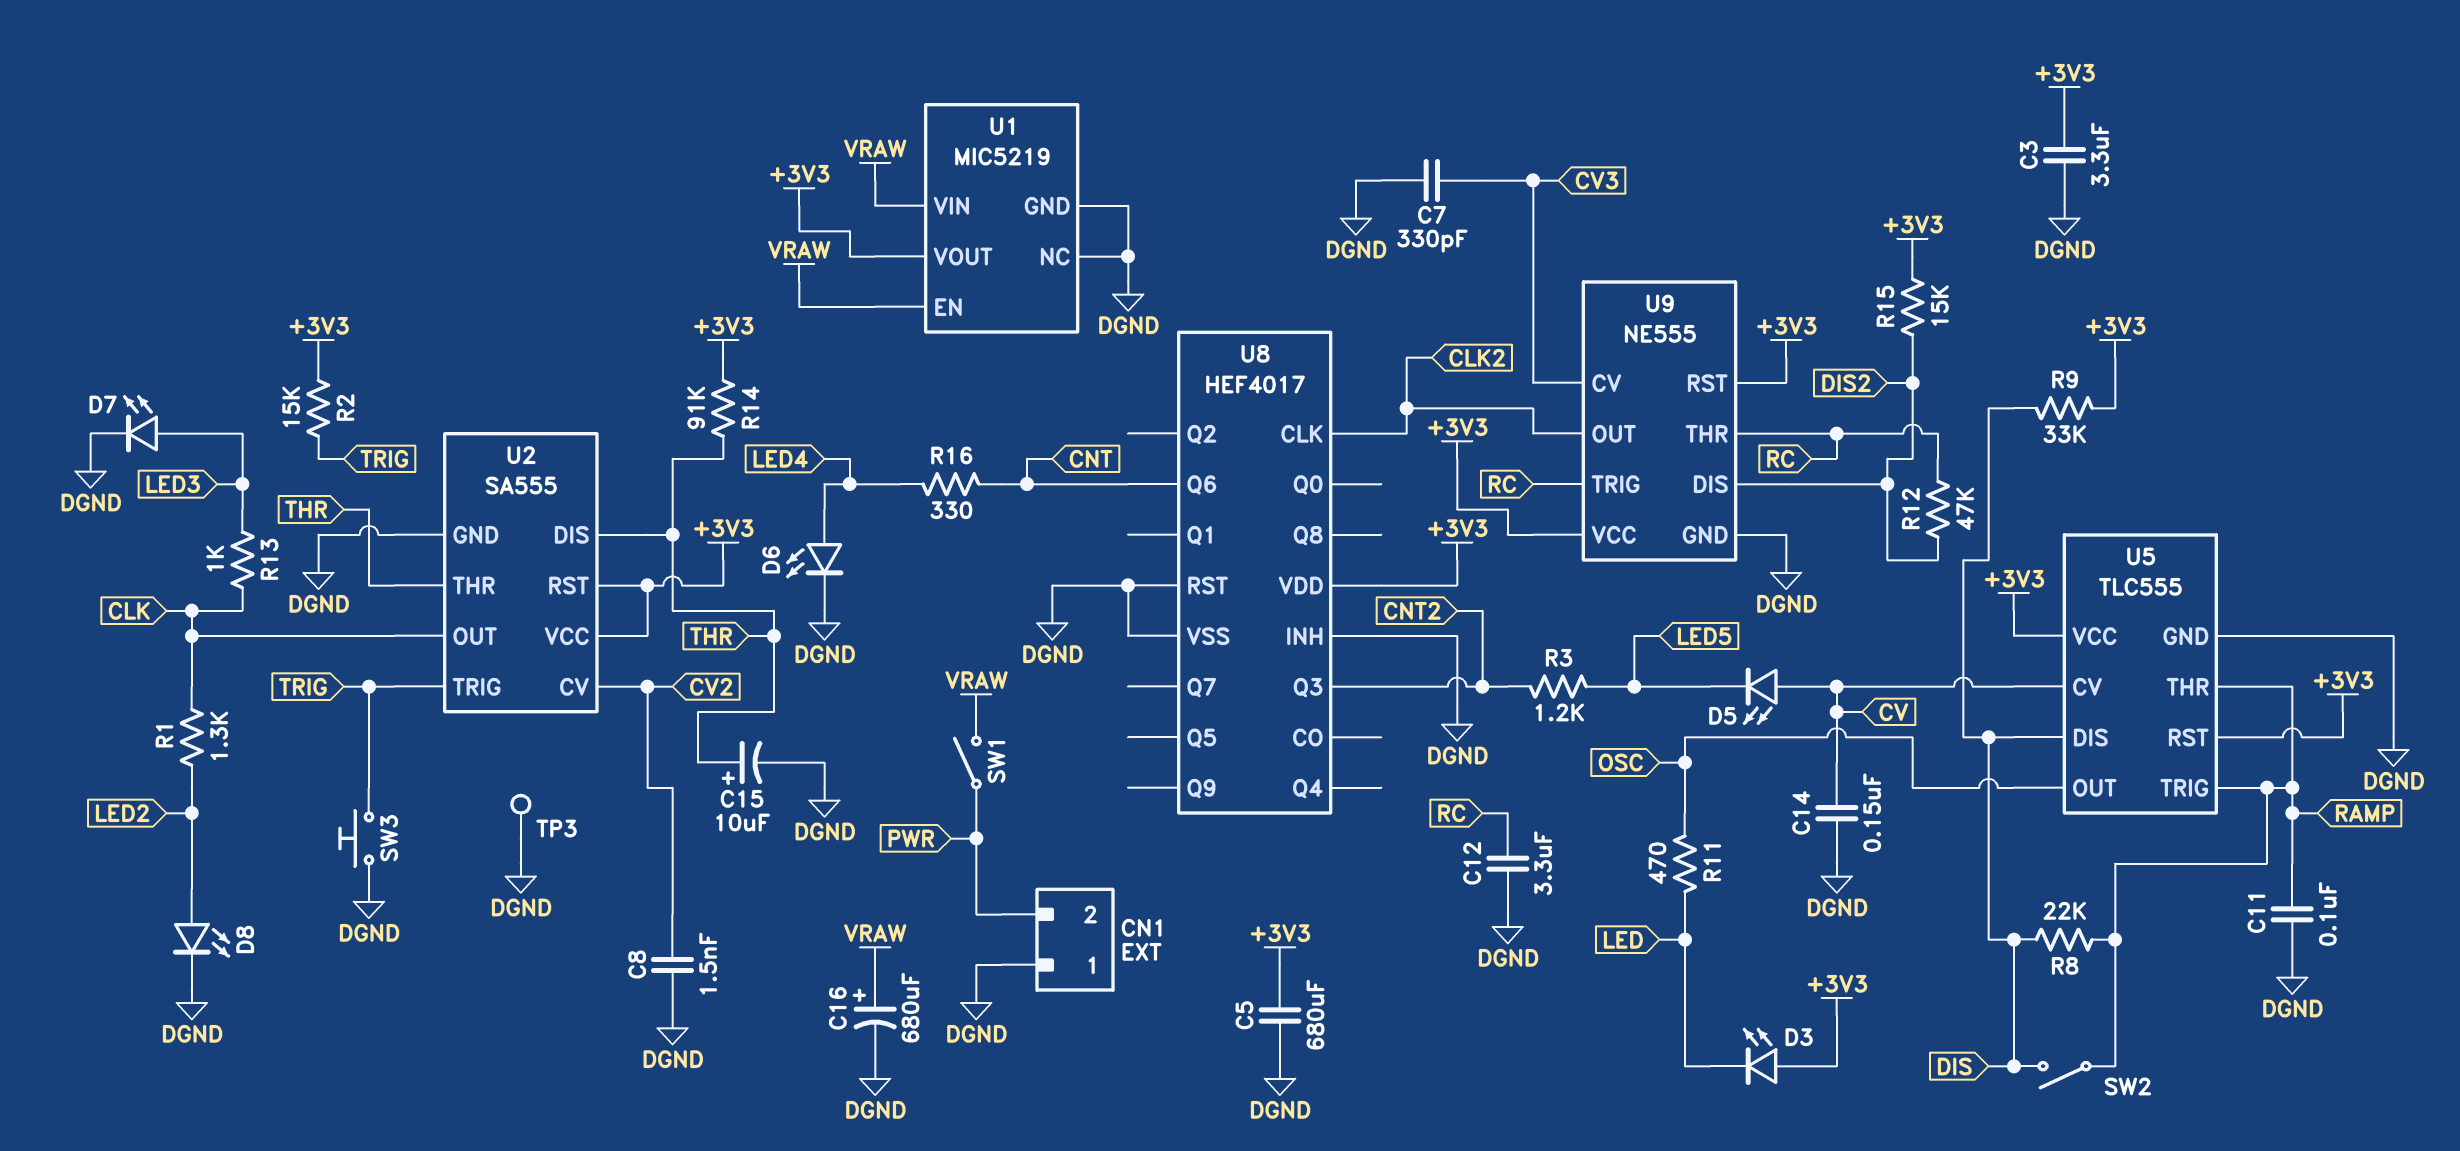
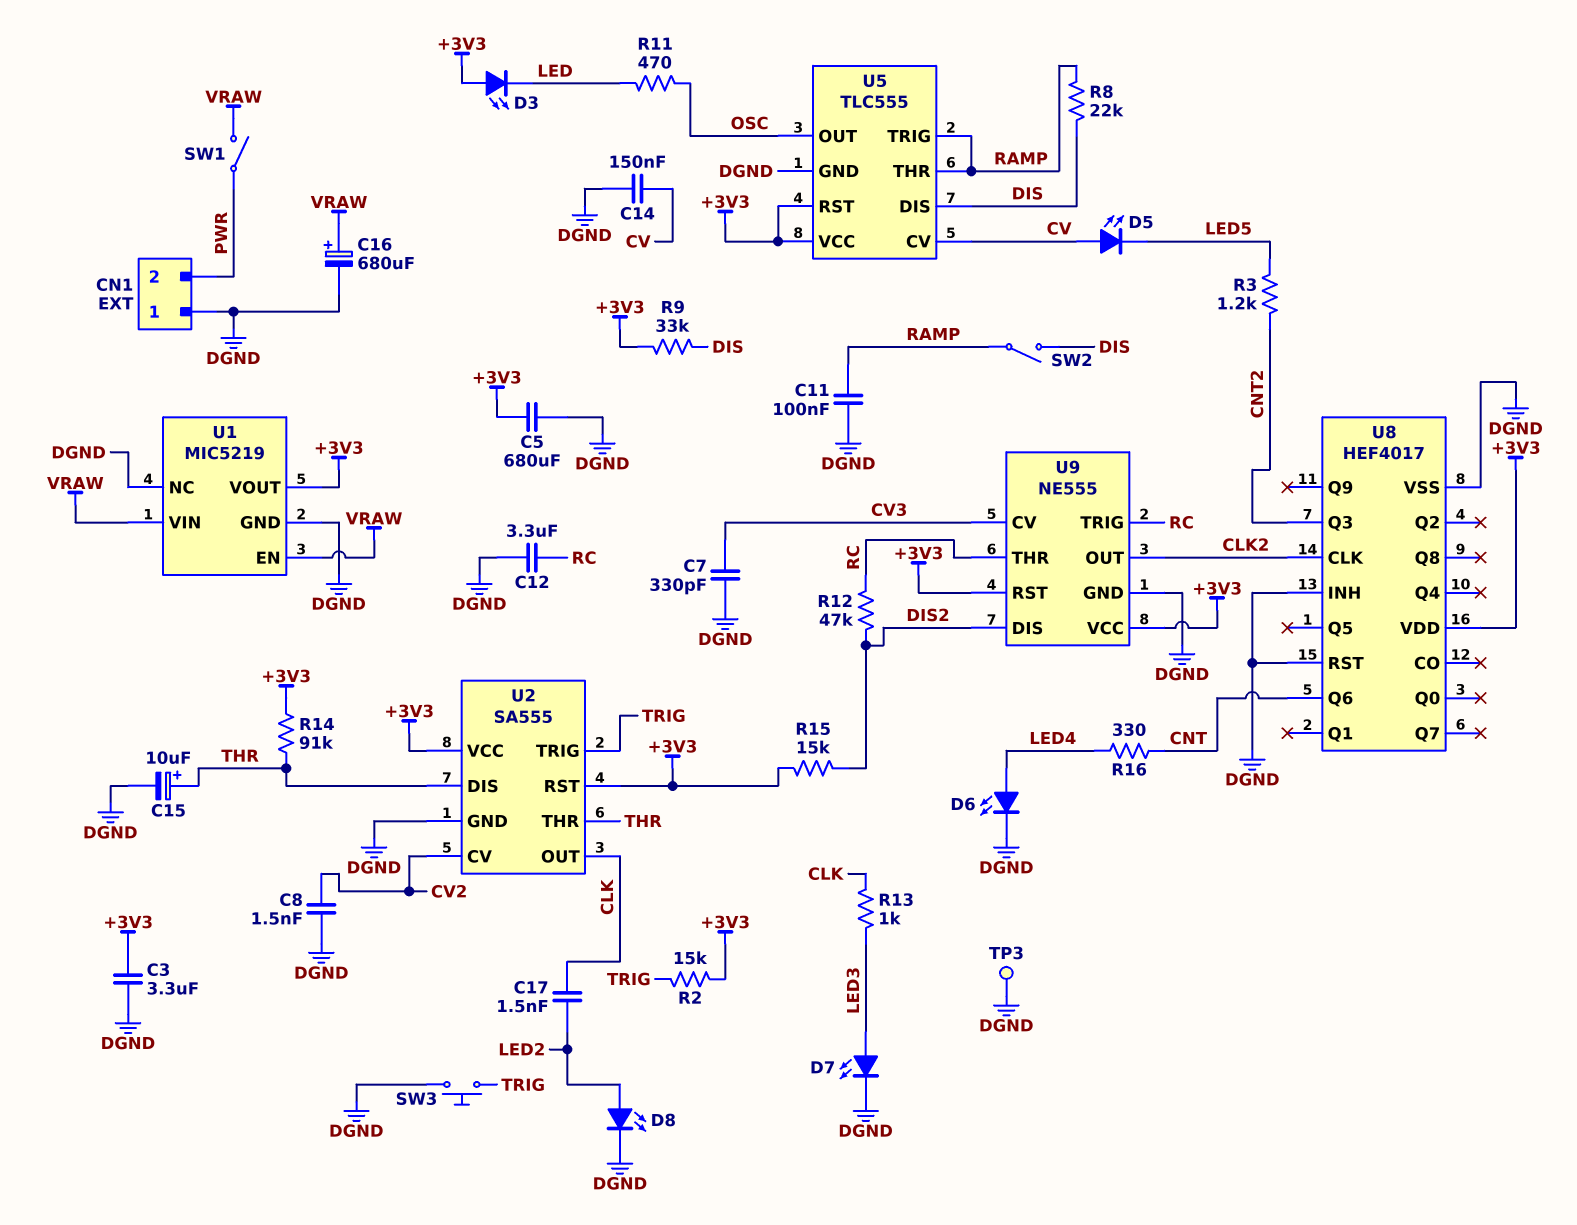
C17: none -> 1.5nF (CLK, LED2)
R1: 1.3k (CLK, LED2) -> none

